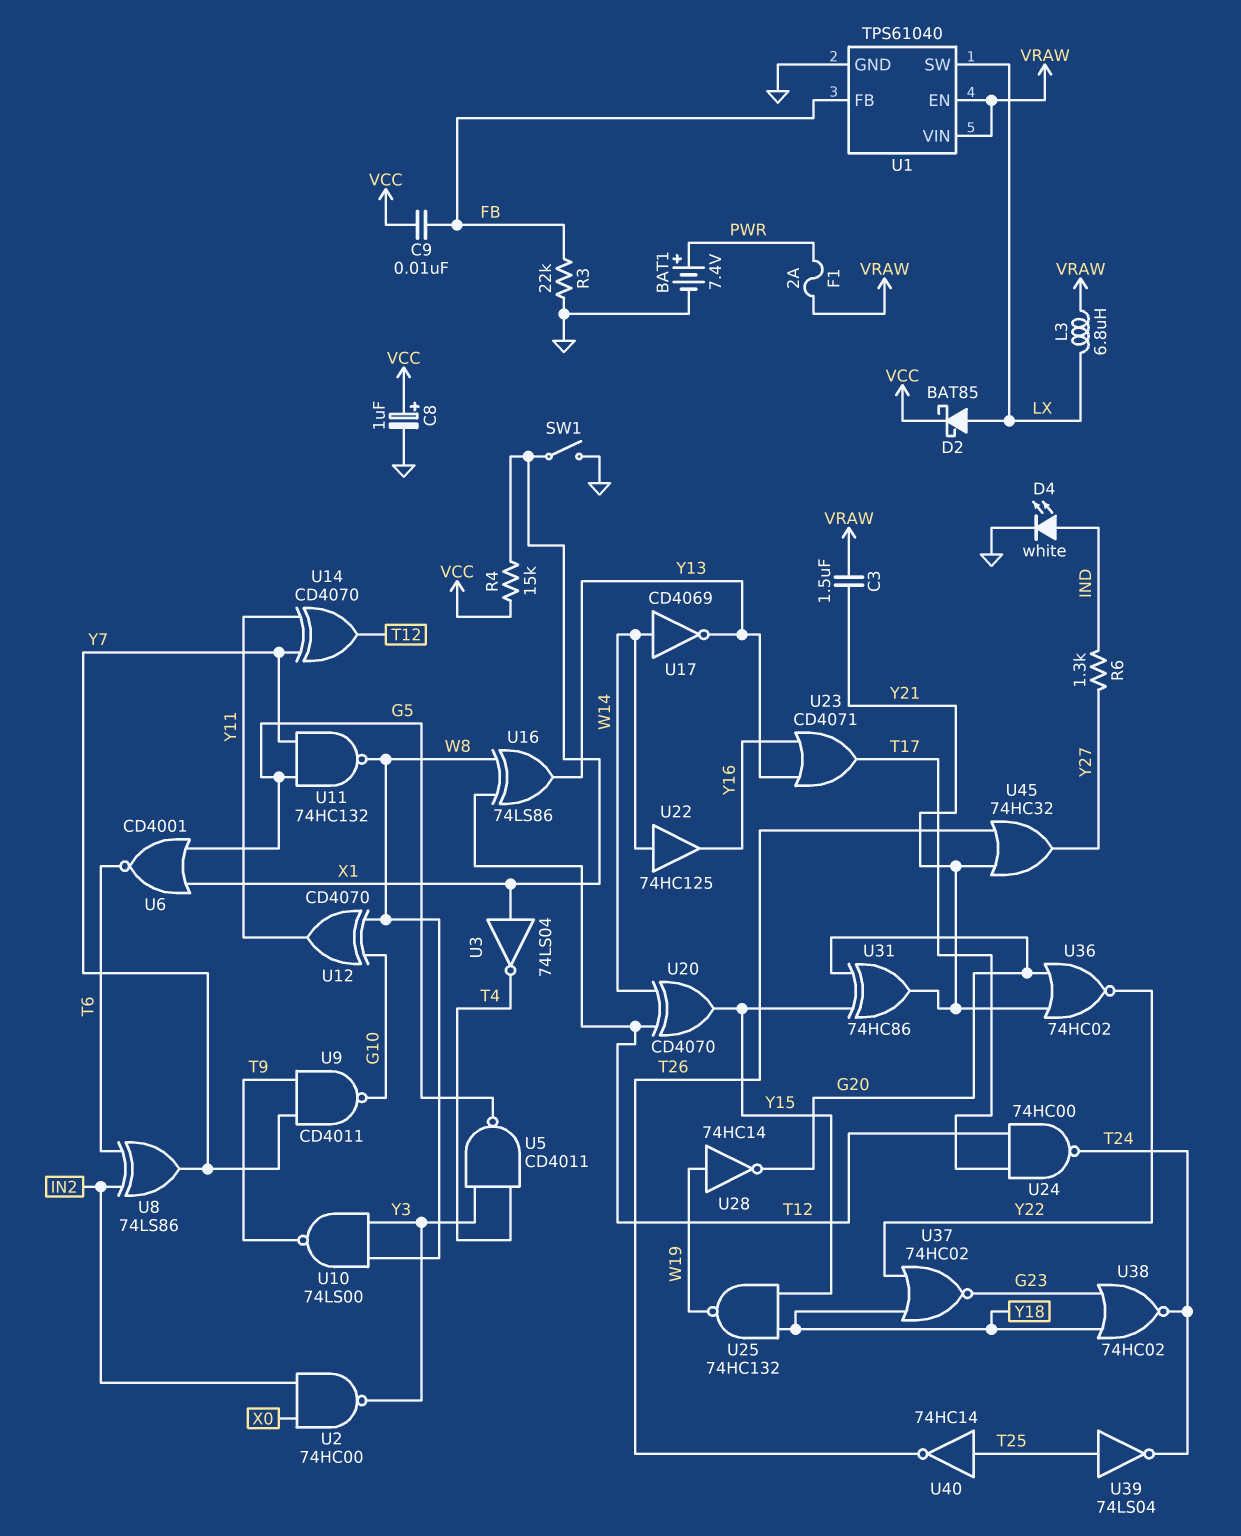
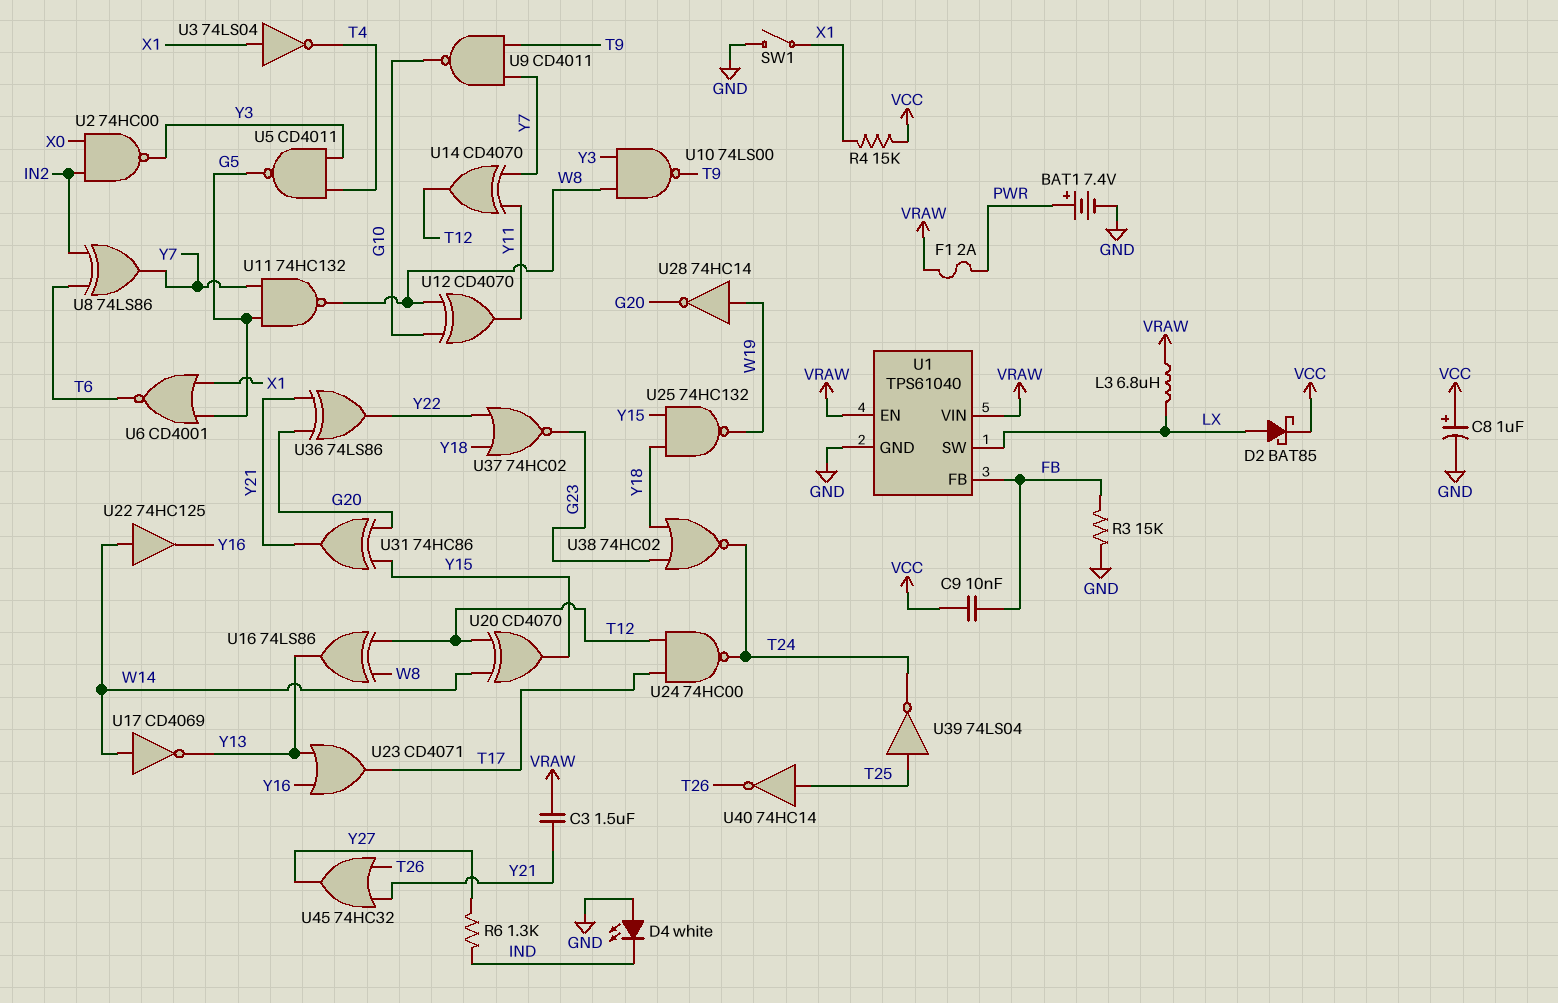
D4: LED white (A IND, K GND) -> LED white (A GND, K IND)
R3: 22k (FB, GND) -> 15k (FB, GND)
U36: NOR 74HC02 (in G20, in Y21, out Y22) -> XOR 74LS86 (in G20, in Y21, out Y22)

